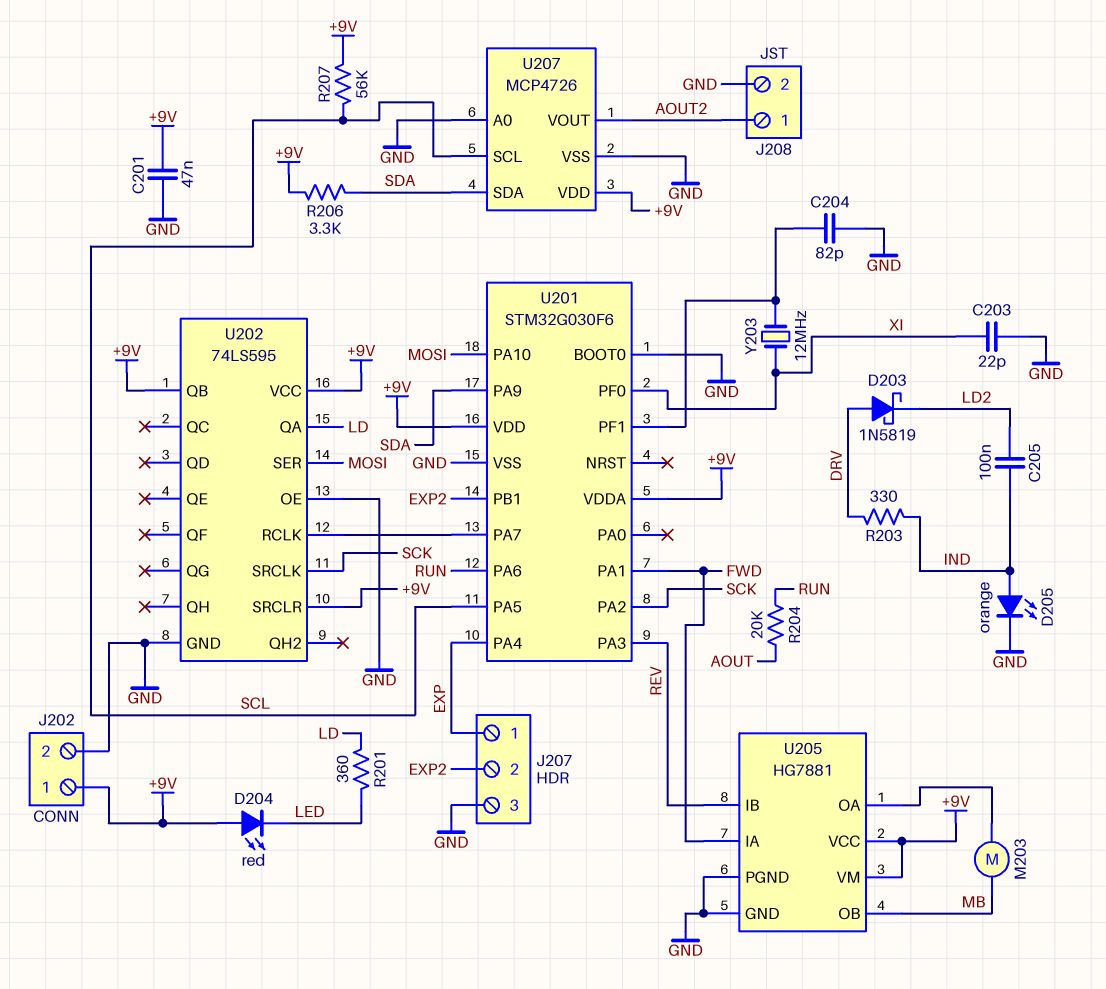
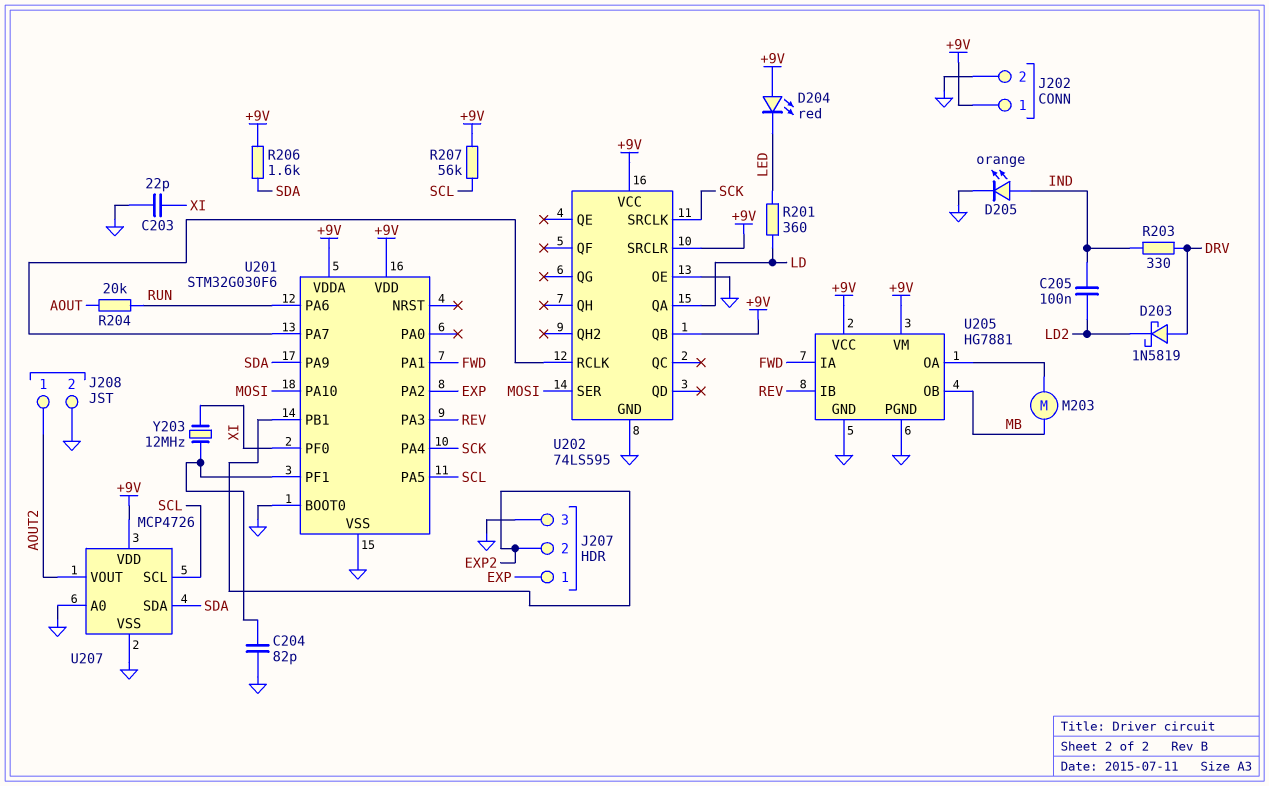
C201: 47nF (+9V, GND) -> none
R206: 3.3k (+9V, SDA) -> 1.6k (+9V, SDA)
U201 pin PA2: SCK -> EXP
U201 pin PA4: EXP -> SCK

